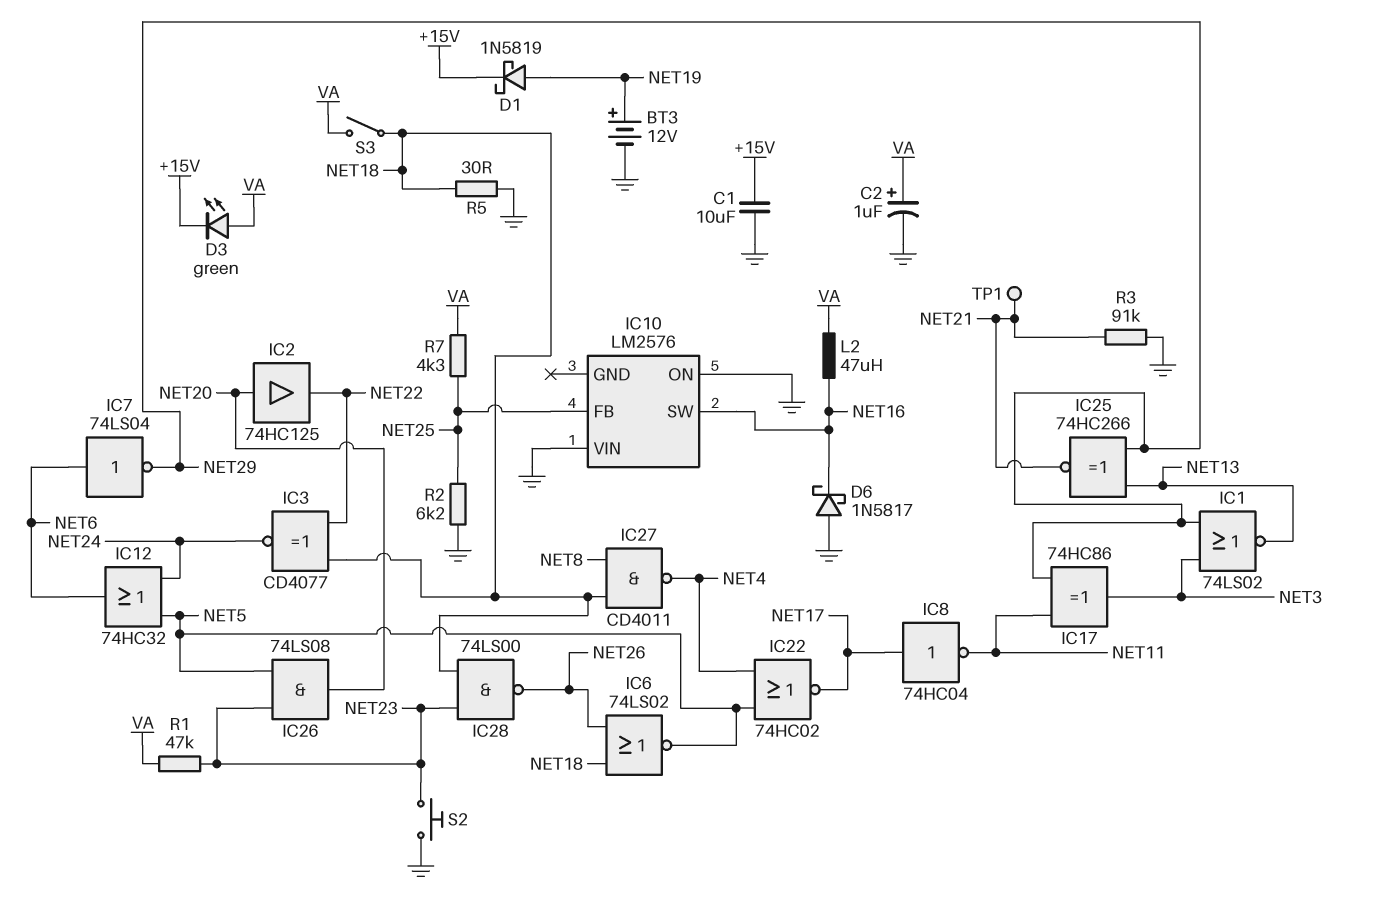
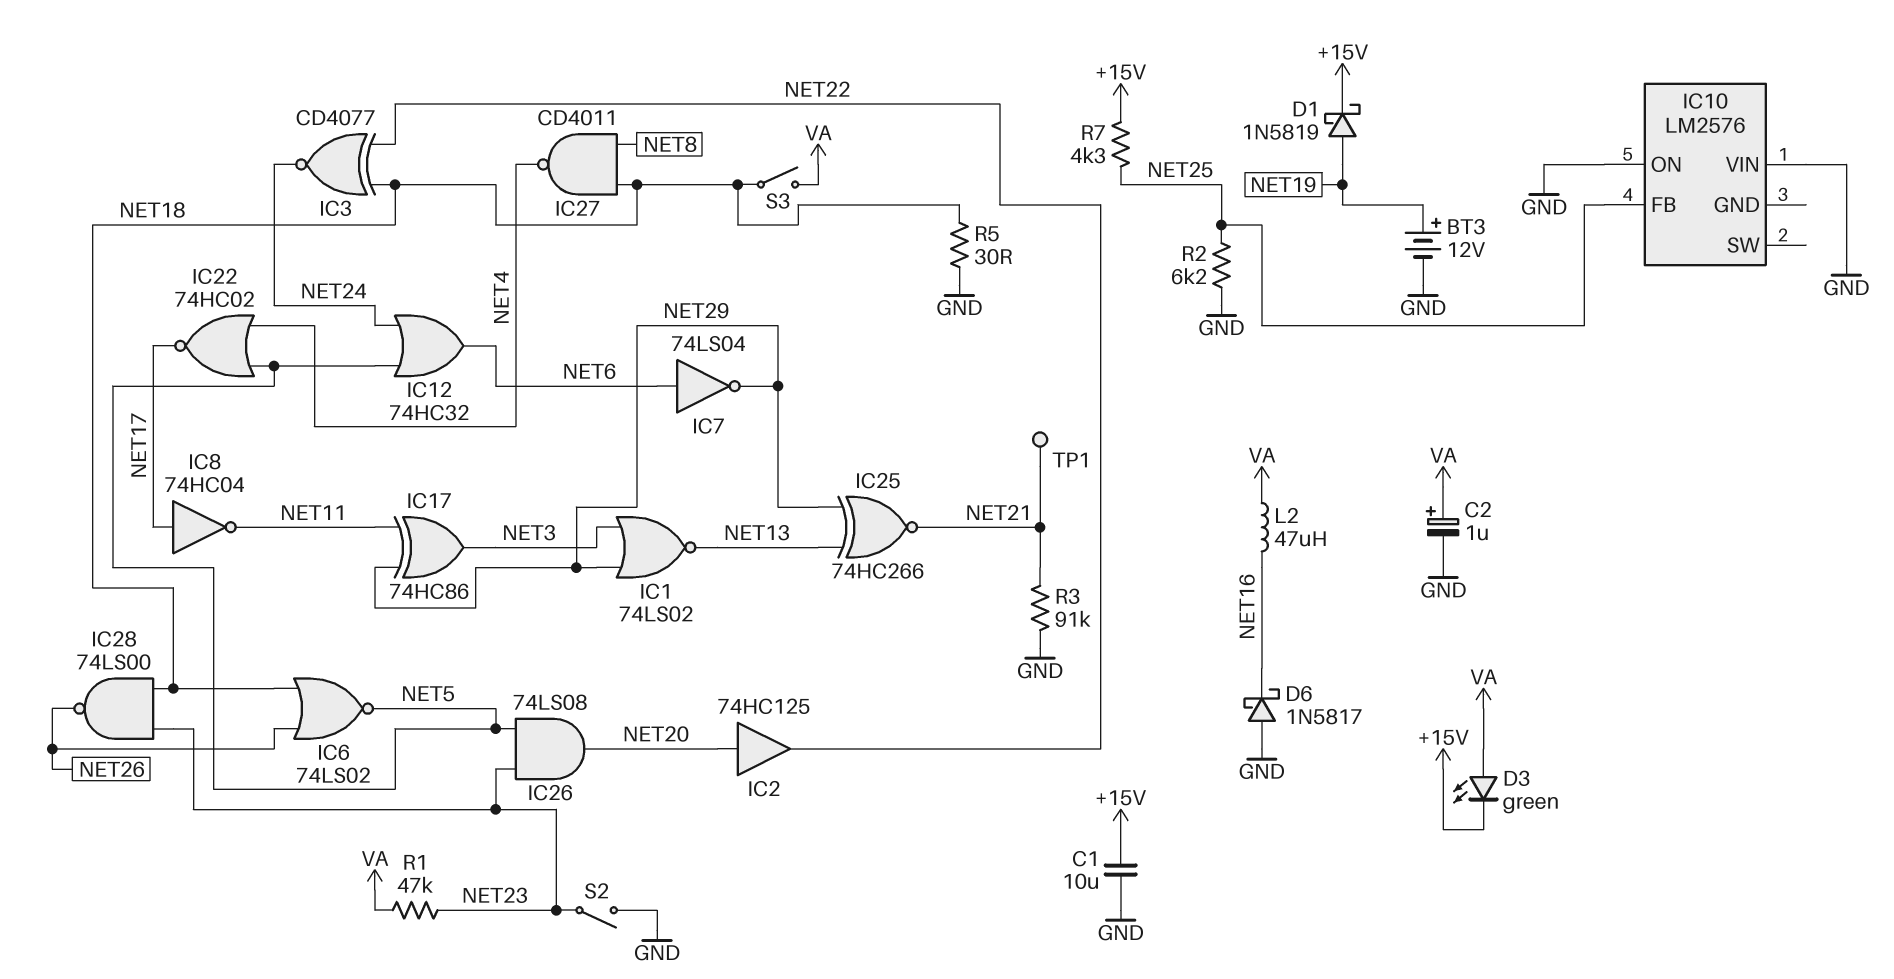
IC10 pin SW: NET16 -> none
R7: 4.3k (NET25, VA) -> 4.3k (+15V, NET25)
S2: button (GND, NET23) -> switch (GND, NET23)

